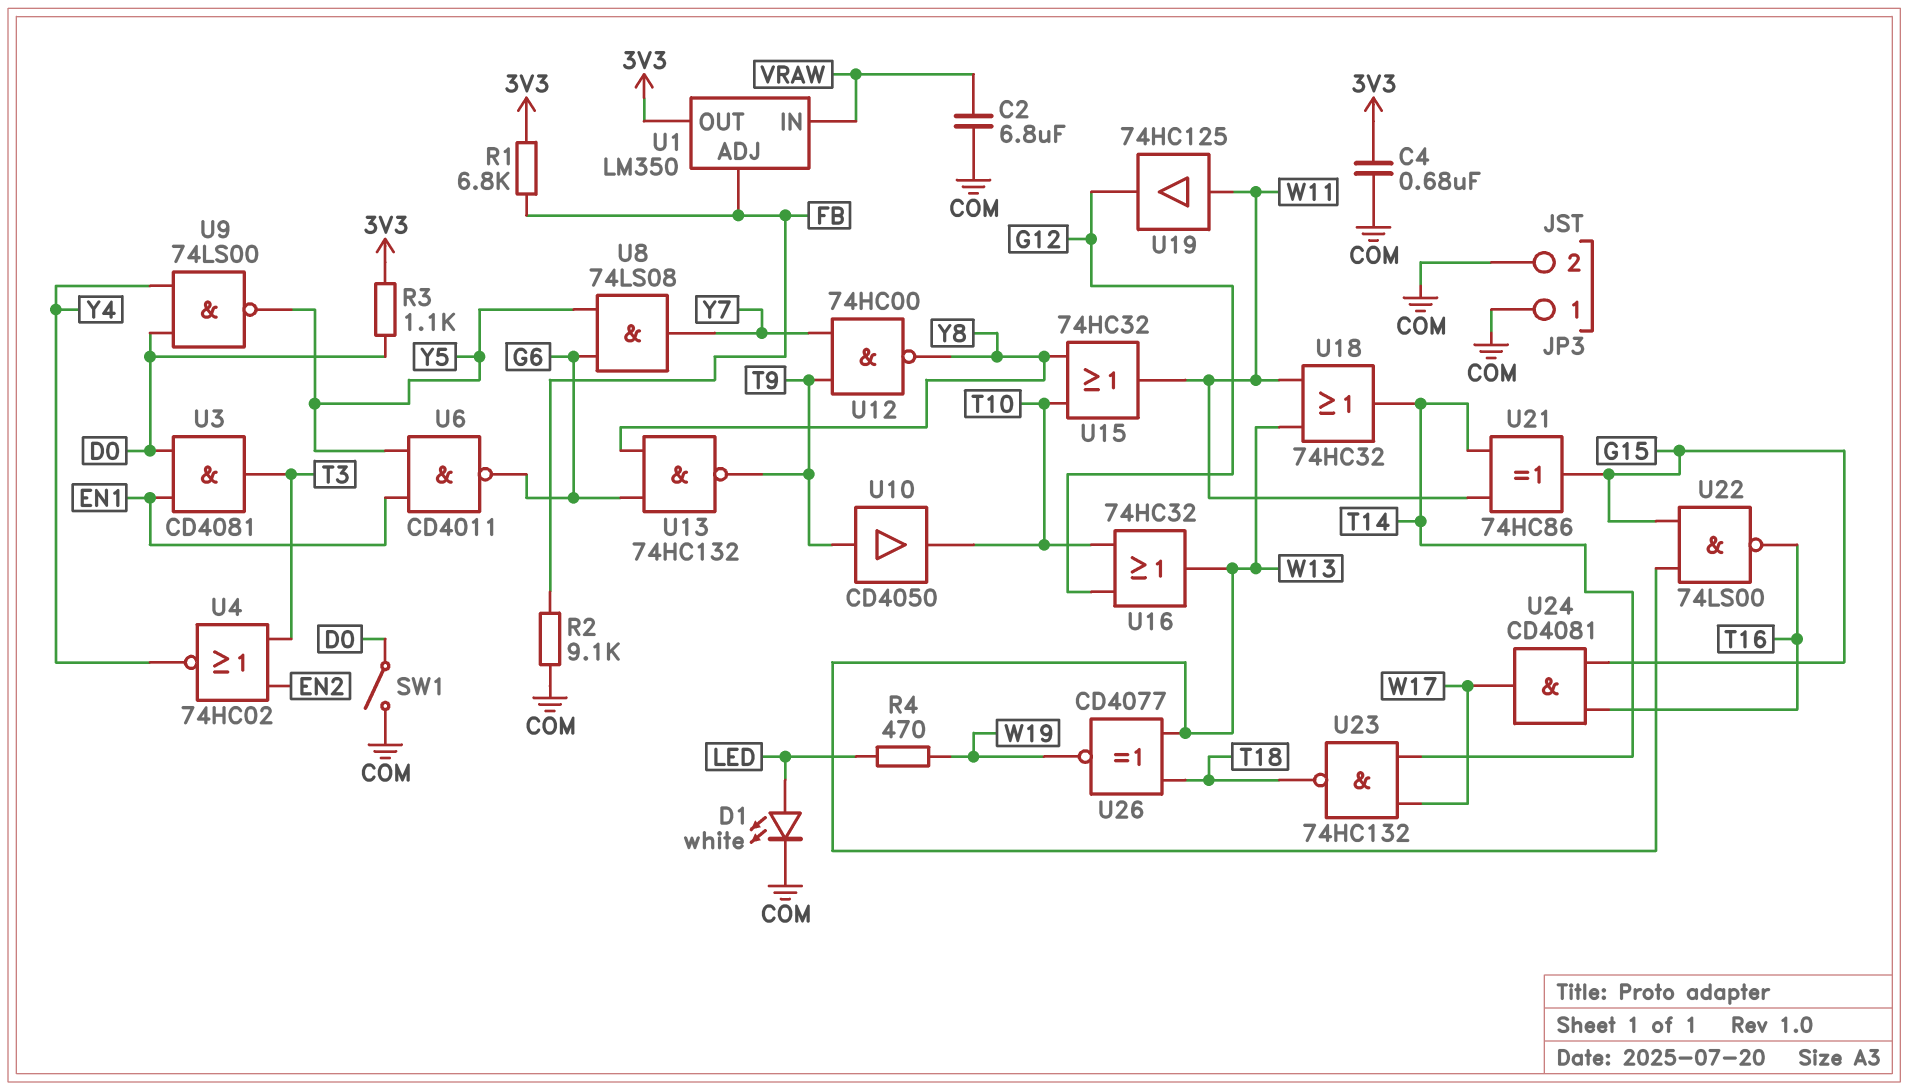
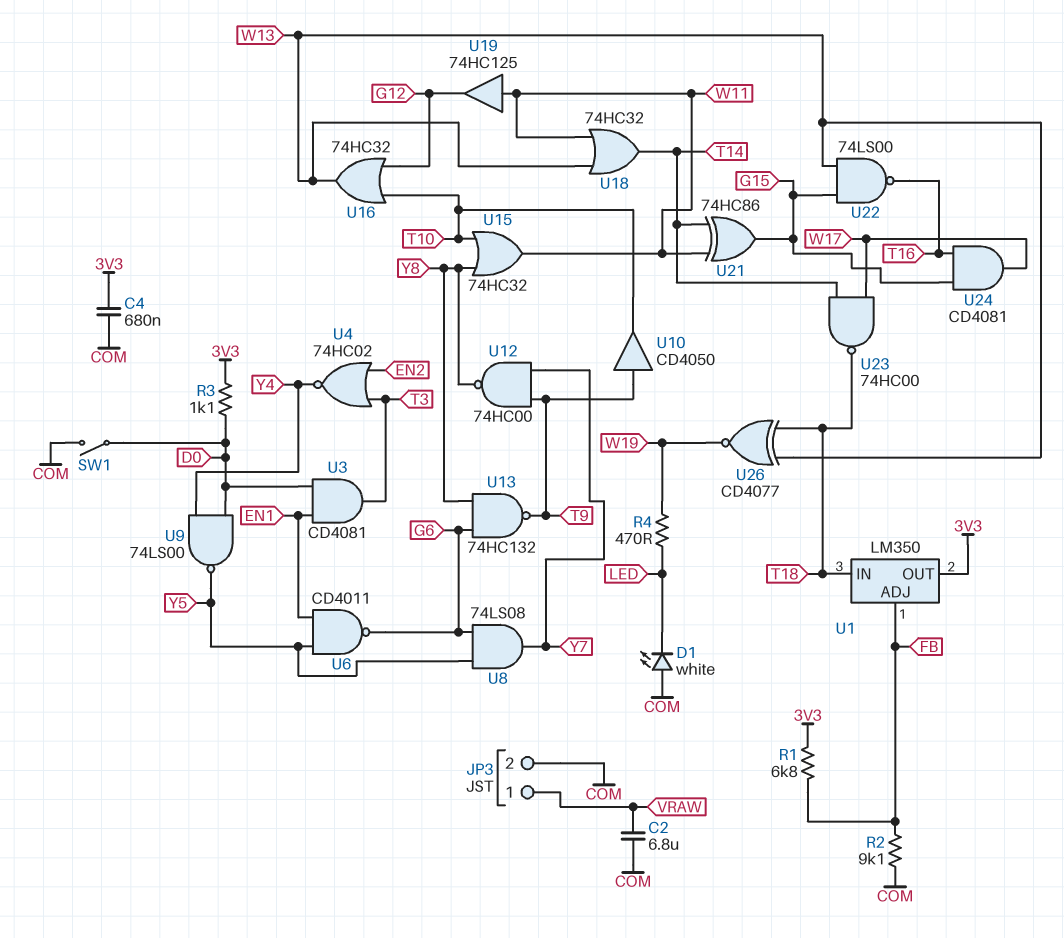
D1: LED white (A LED, K COM) -> LED white (A COM, K LED)
JP3 pin 1: COM -> VRAW
U1 pin IN: VRAW -> T18
U23: NAND 74HC132 (in T14, in W17, out T18) -> NAND 74HC00 (in T14, in W17, out T18)

